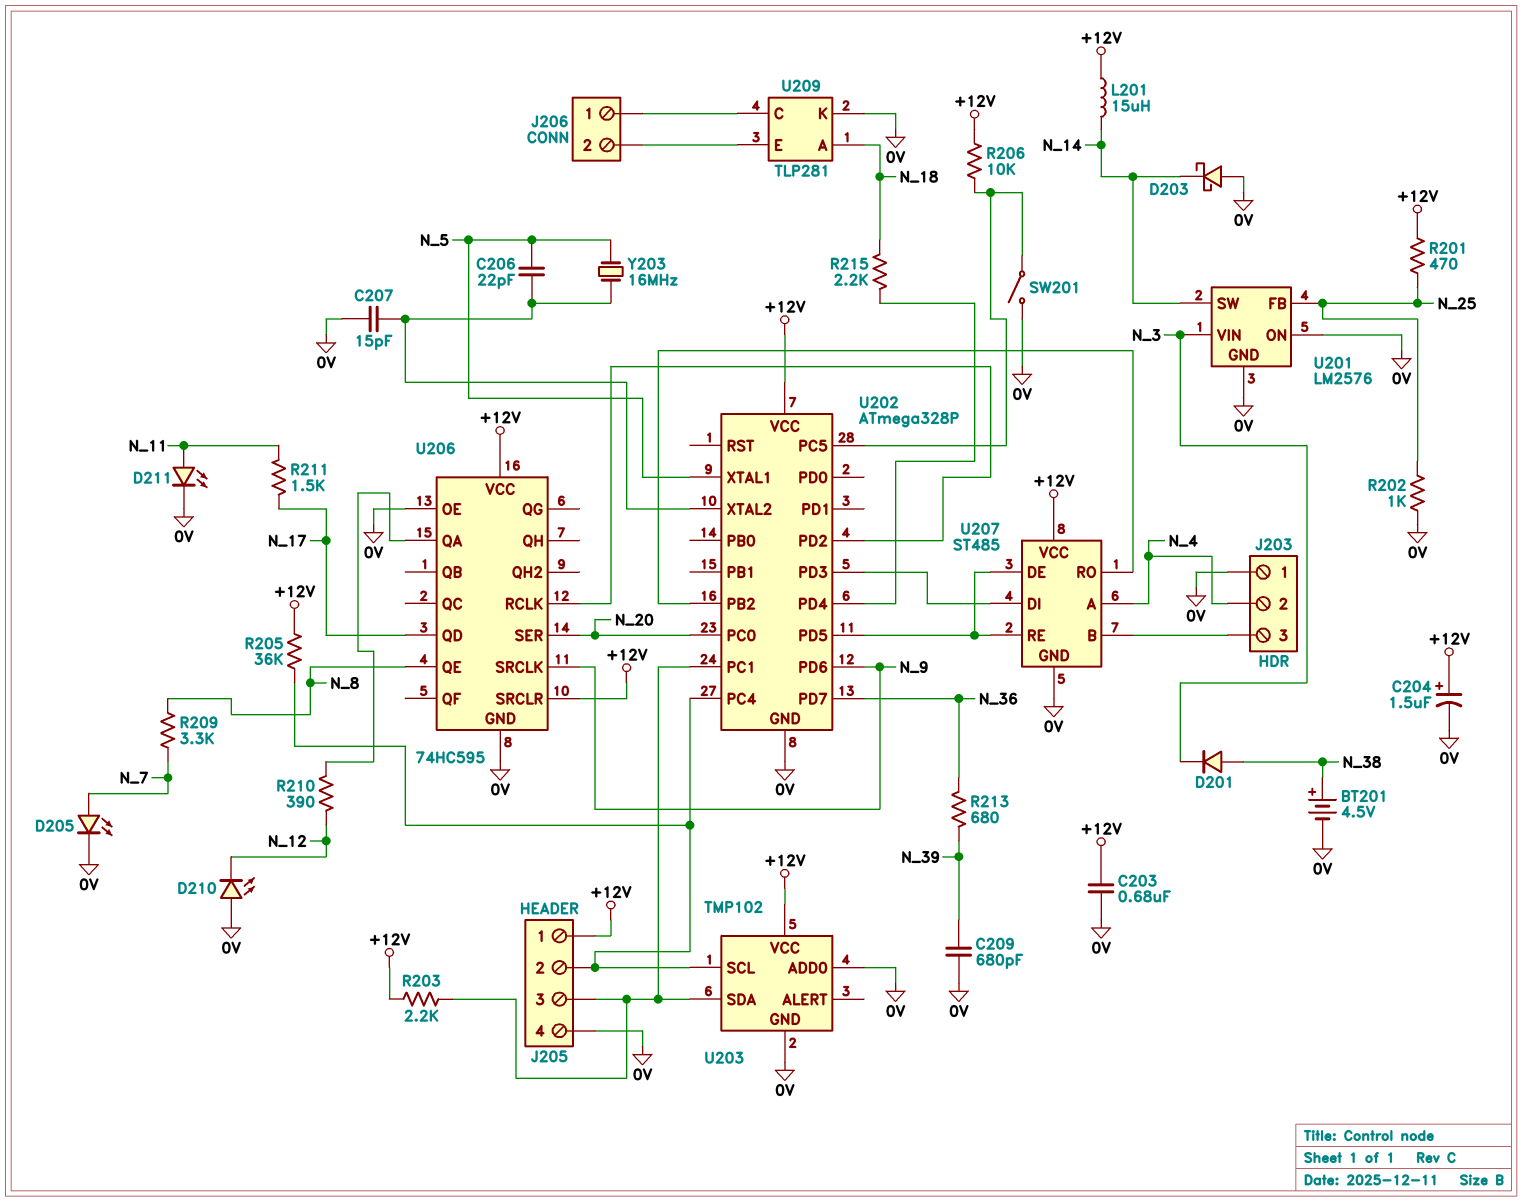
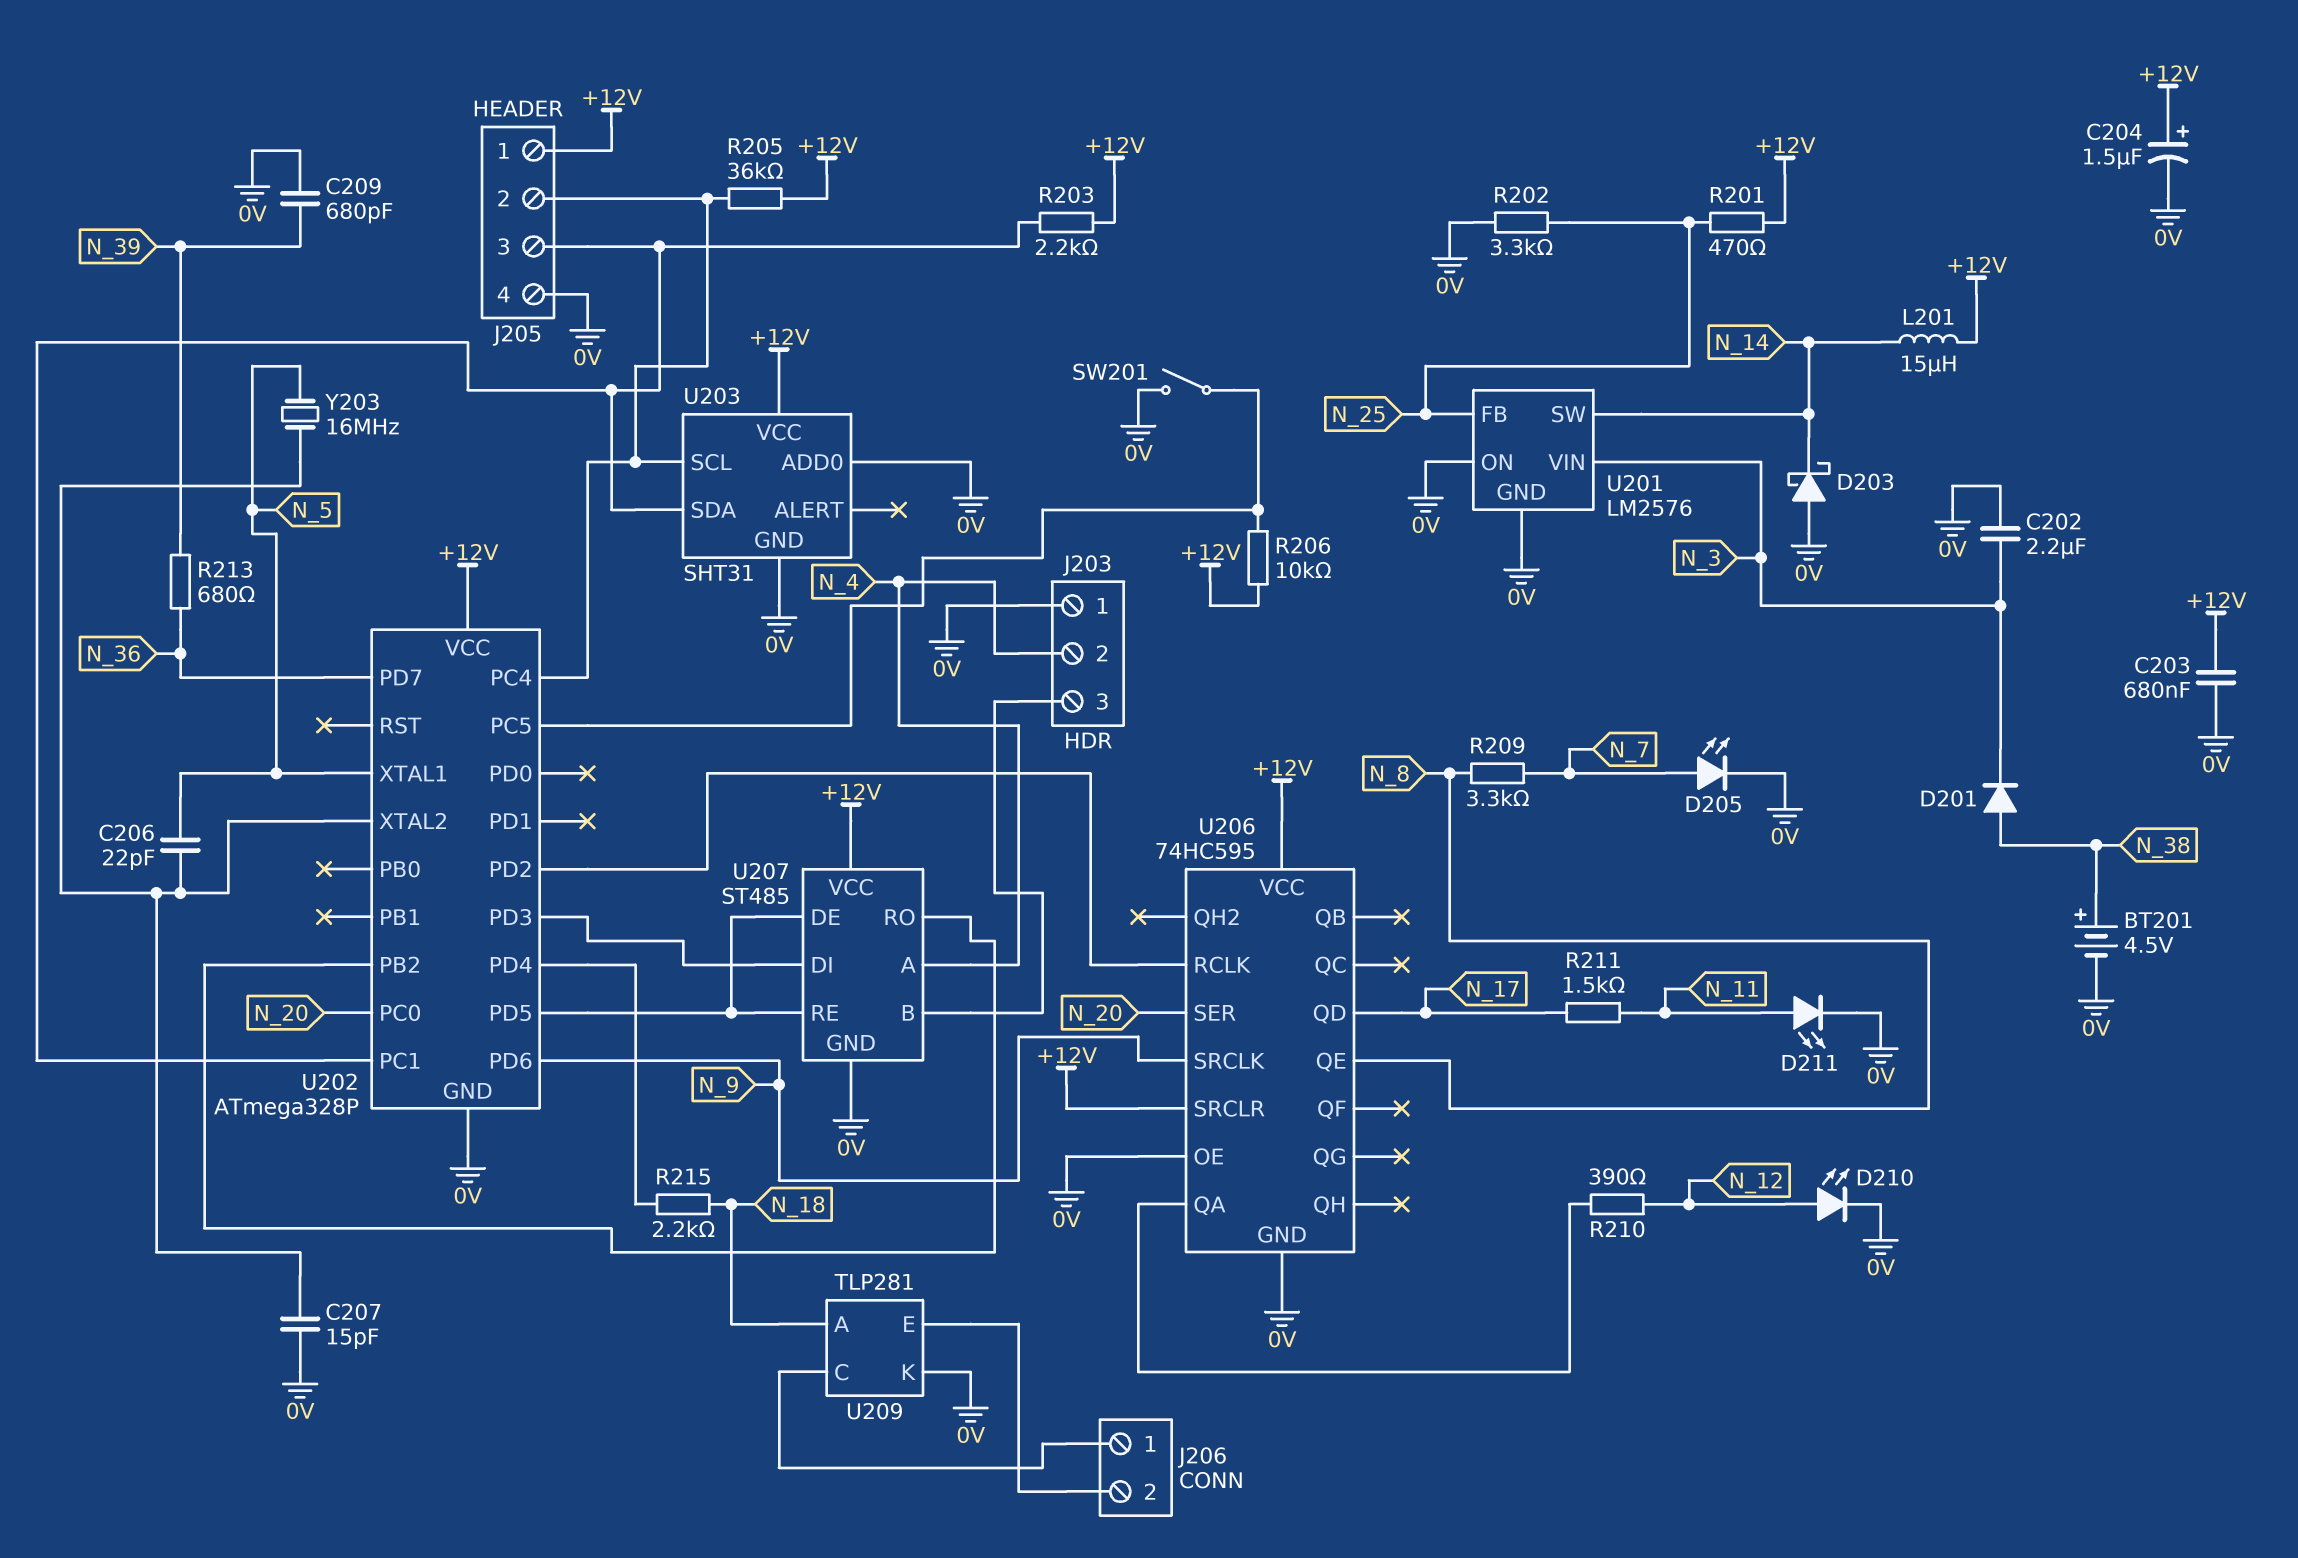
C202: none -> 2.2uF (0V, N_3)
D210: LED (A 0V, K N_12) -> LED (A N_12, K 0V)
R202: 1k (0V, N_25) -> 3.3k (0V, N_25)
U203: TMP102 -> SHT31

